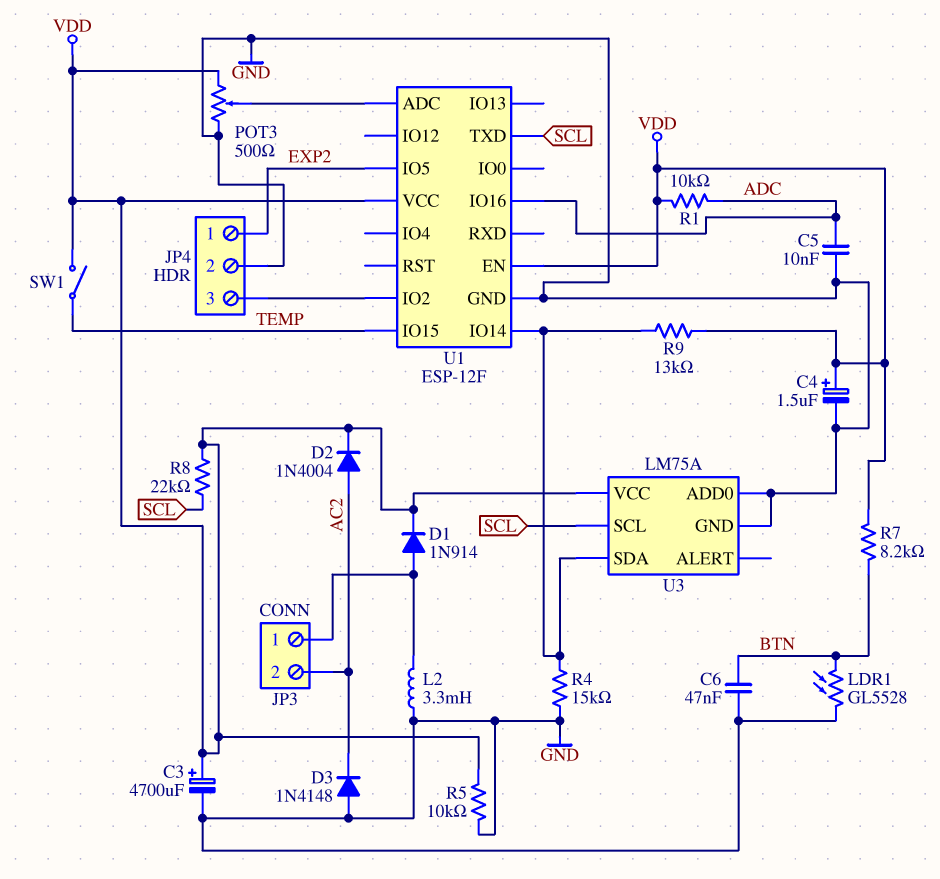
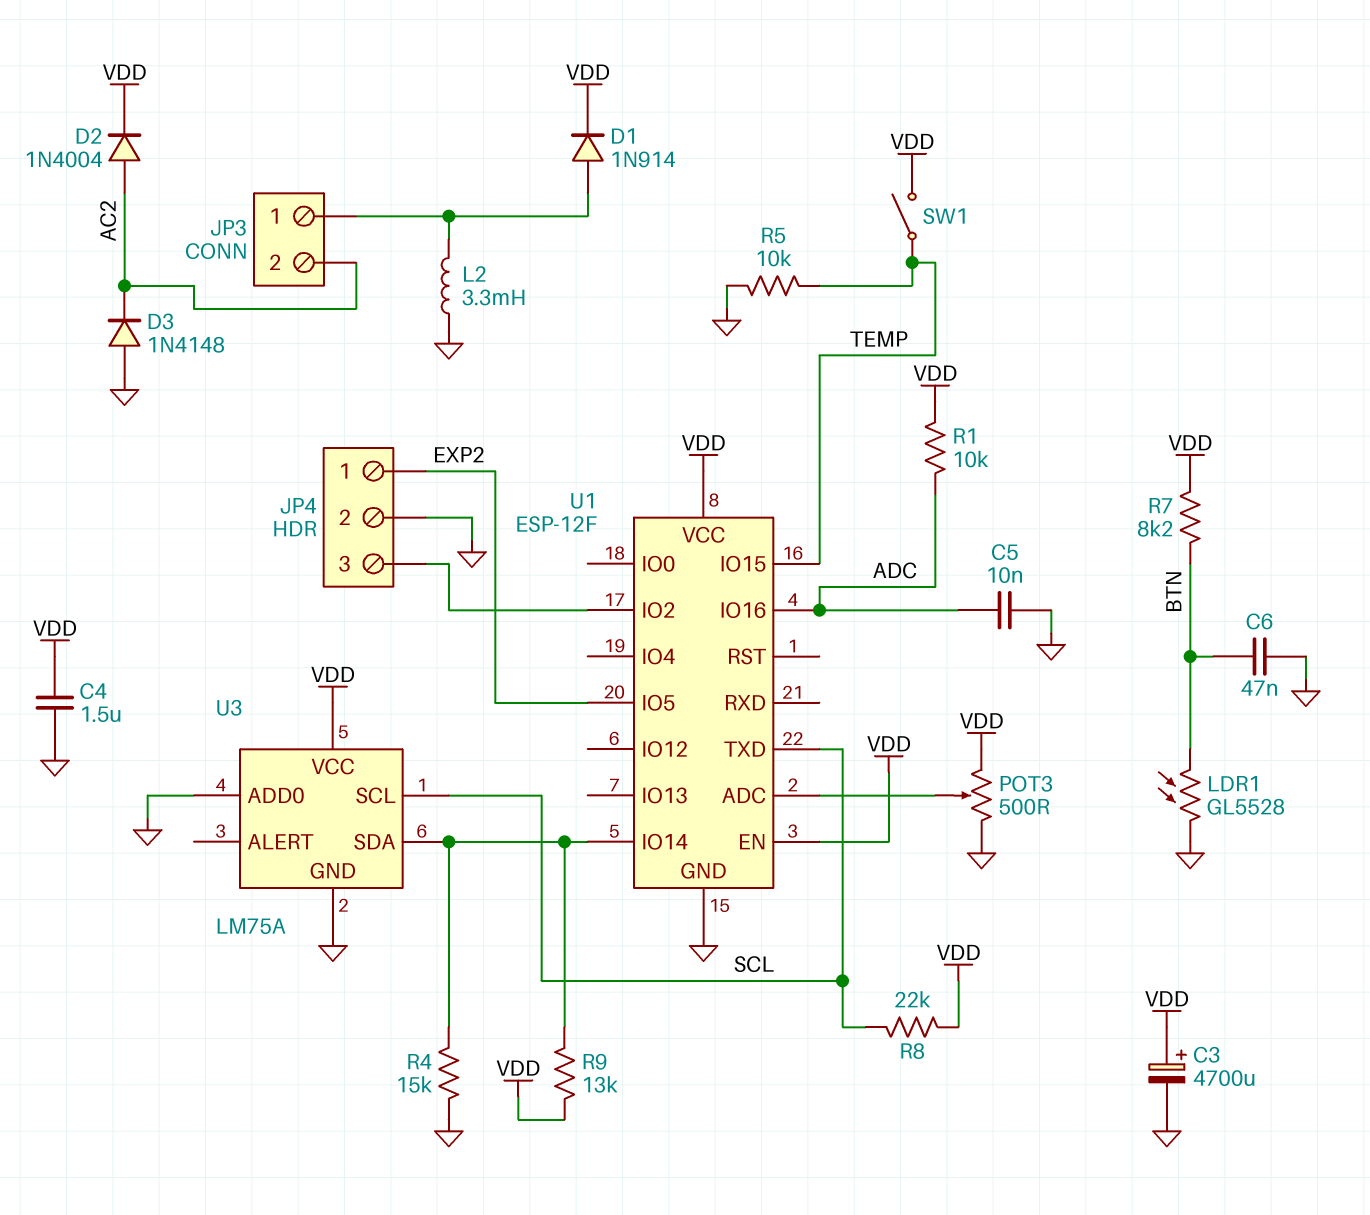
C4: 1.5uF (plus VDD, minus GND) -> 1.5uF (GND, VDD)
R5: 10k (GND, VDD) -> 10k (GND, TEMP)

